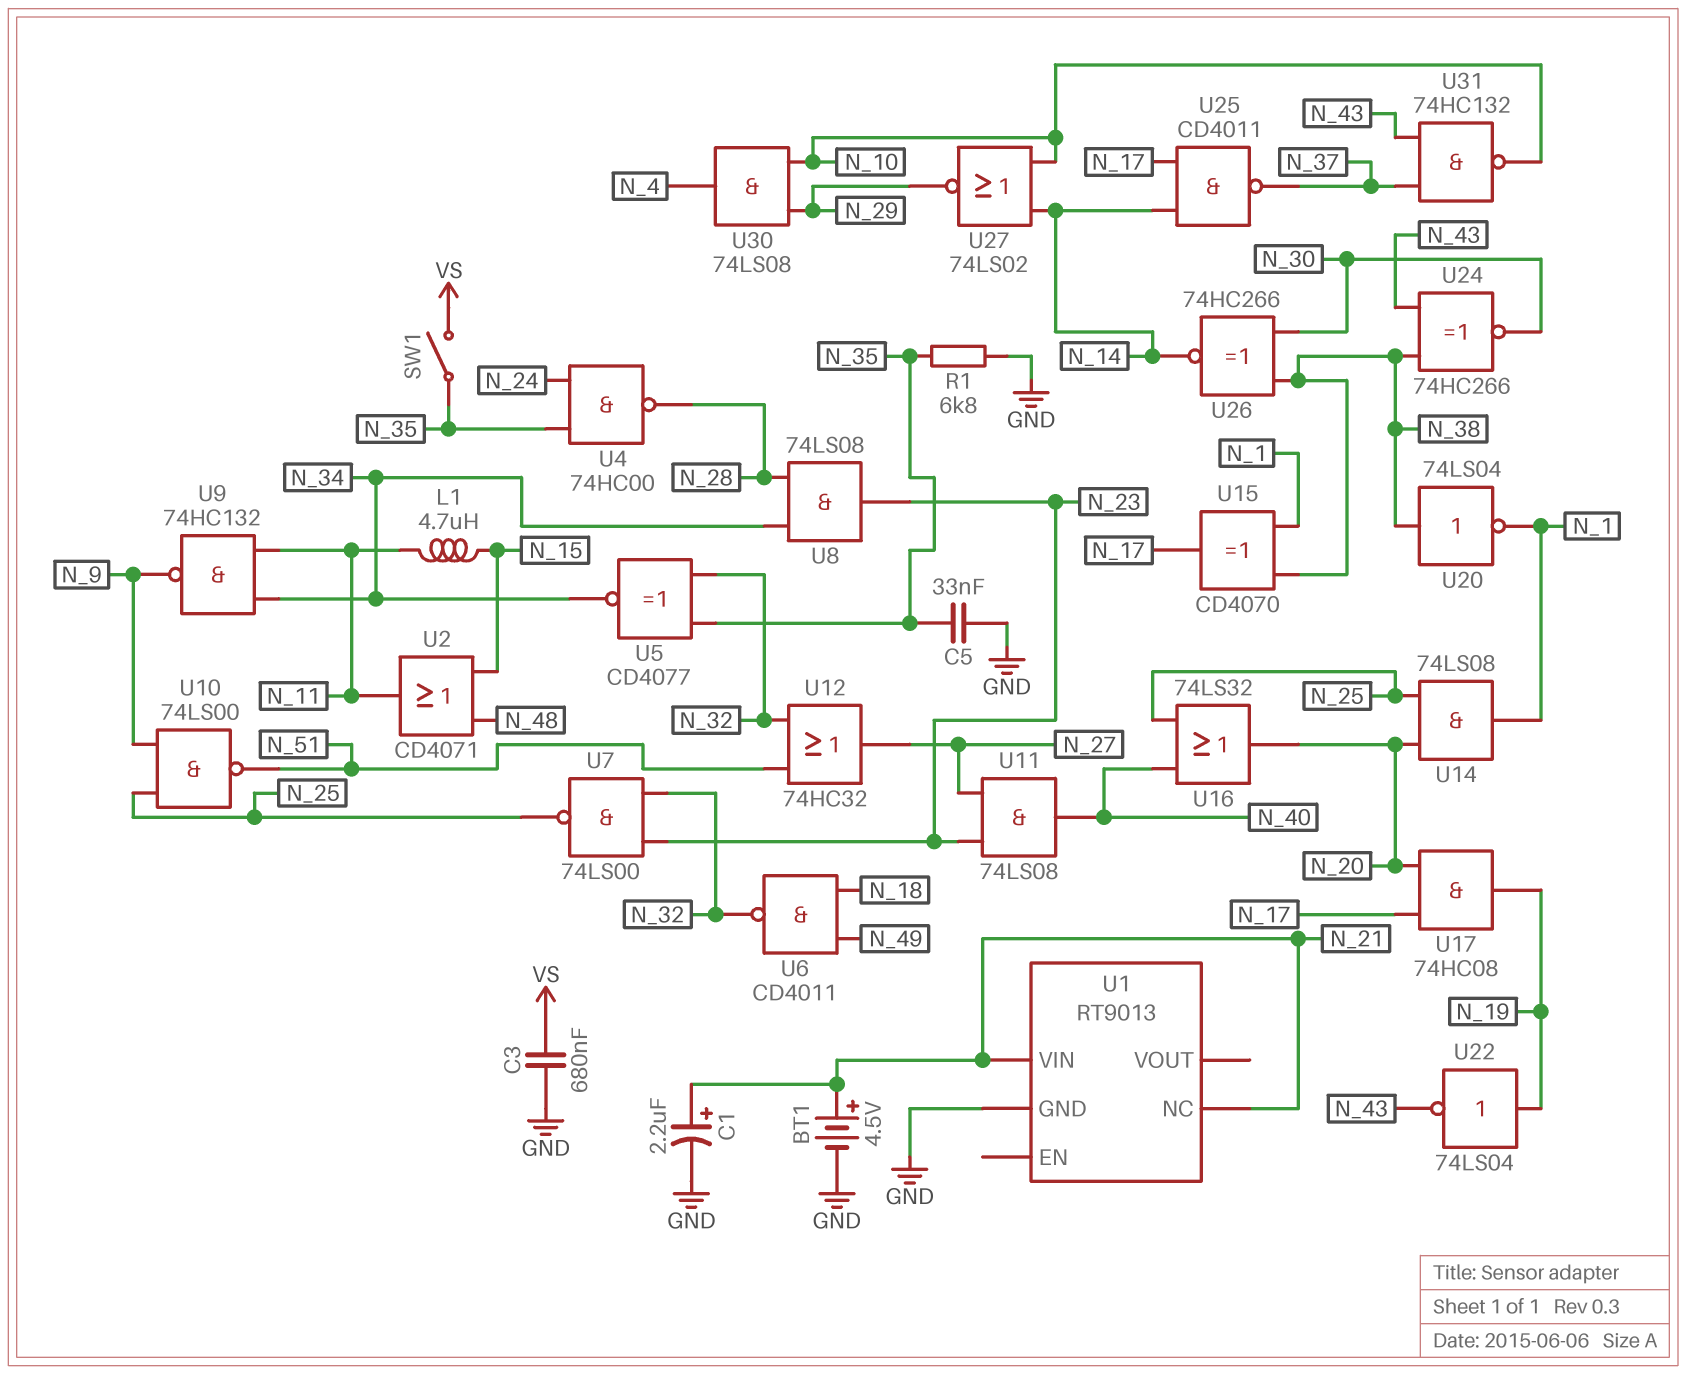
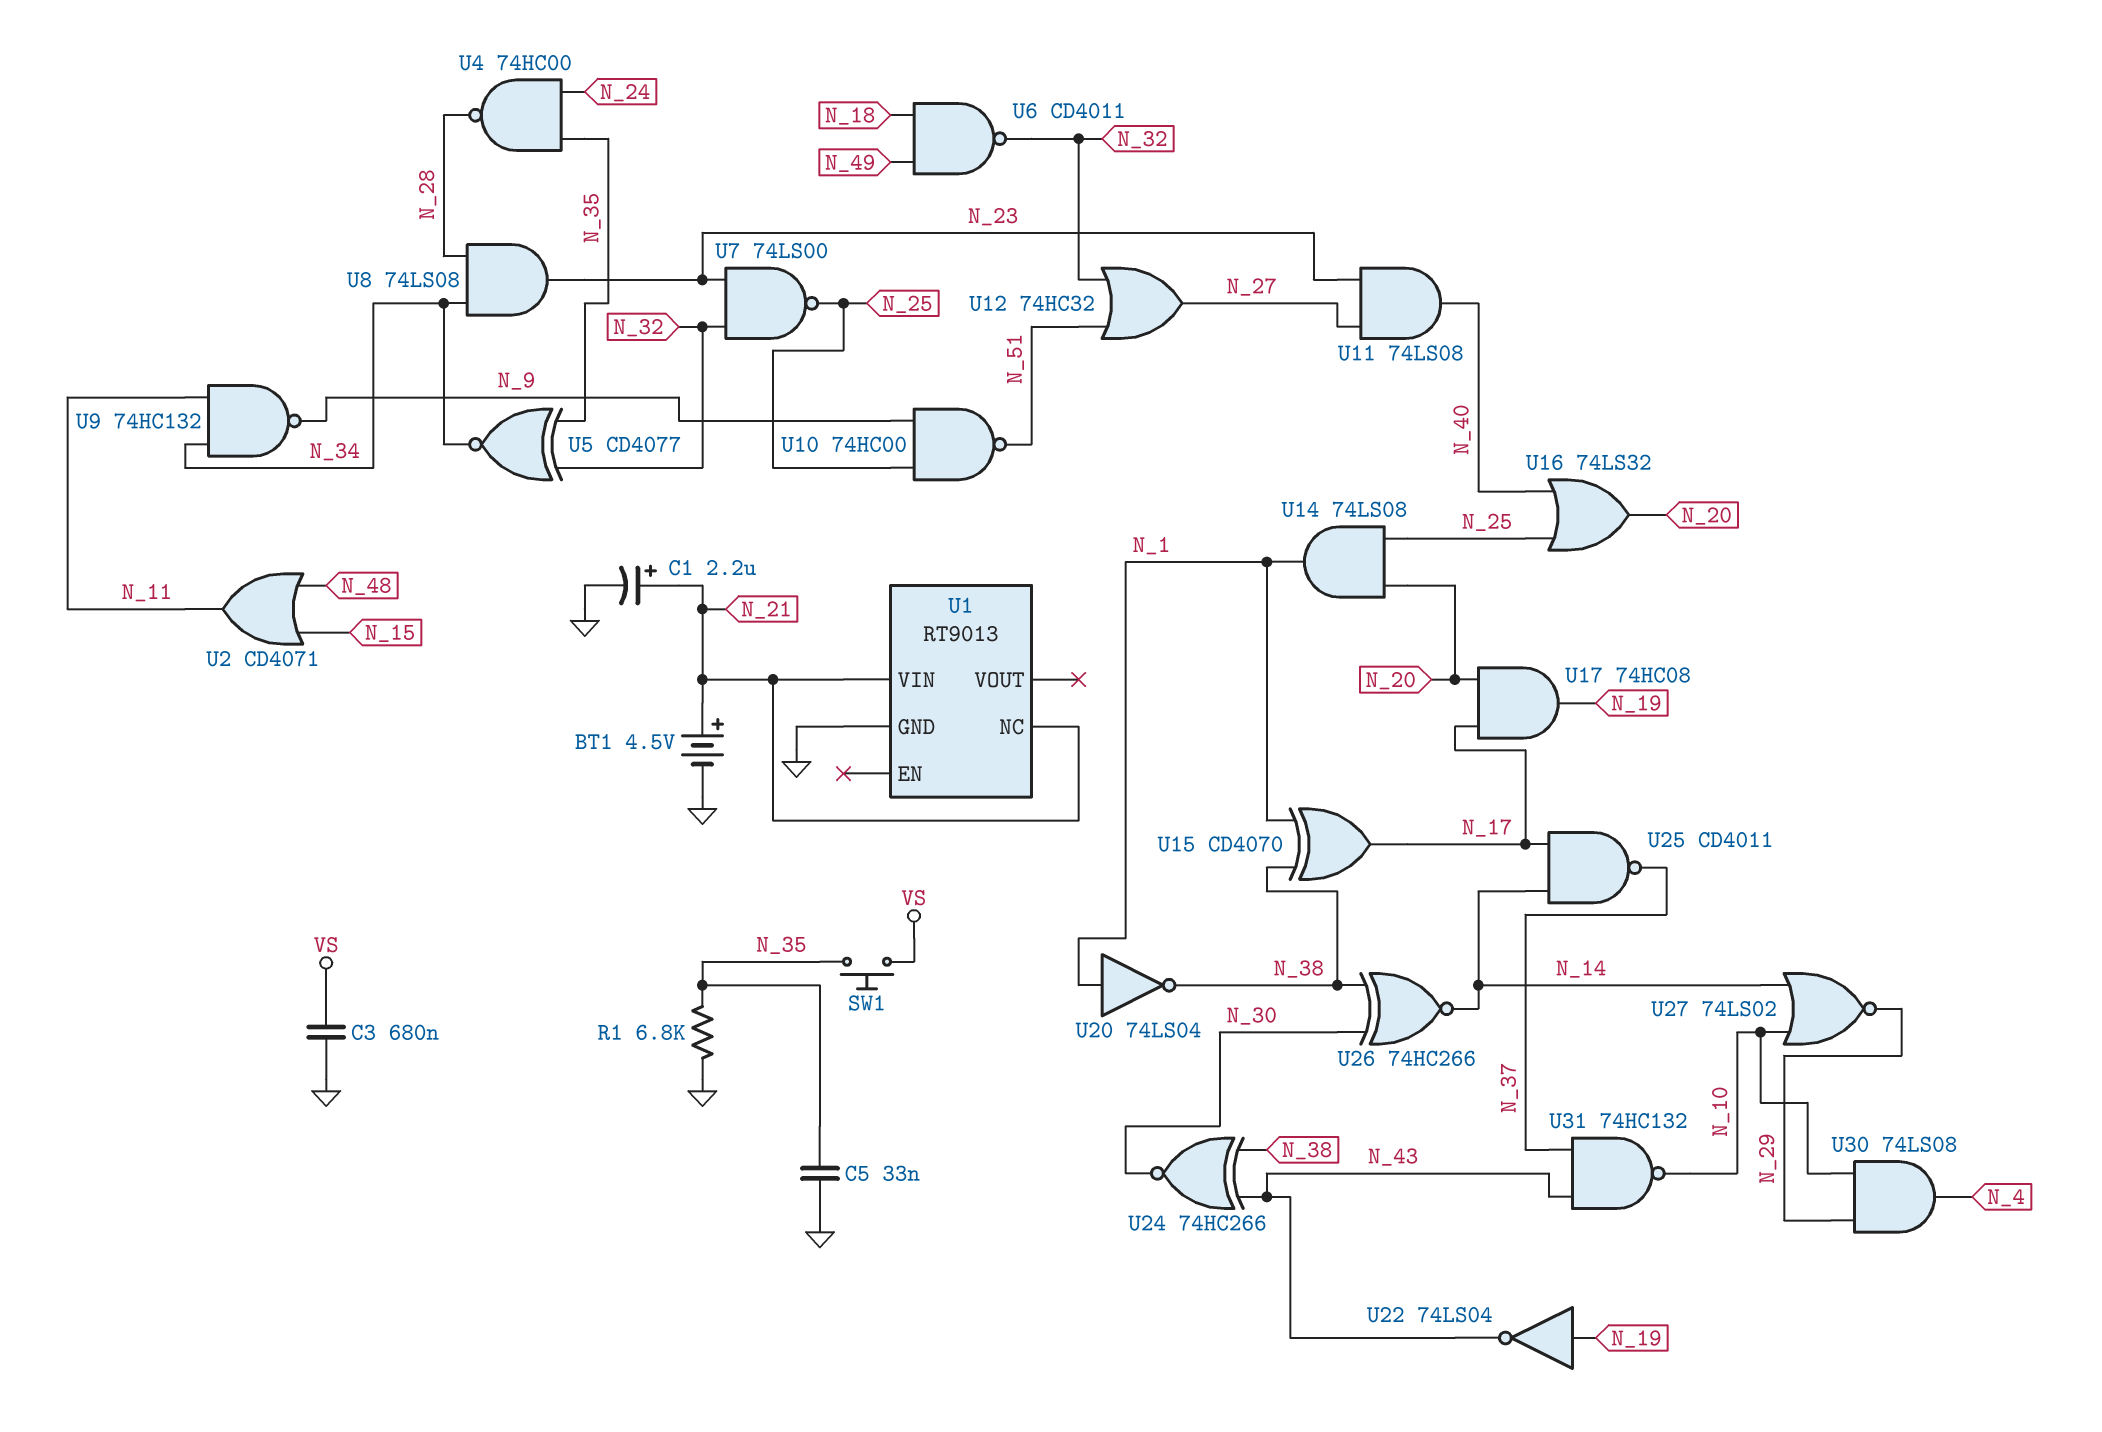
L1: 4.7uH (N_11, N_15) -> none
SW1: switch (N_35, VS) -> button (N_35, VS)
U10: NAND 74LS00 (in N_9, in N_25, out N_51) -> NAND 74HC00 (in N_9, in N_25, out N_51)
U20: NOT 74LS04 (in N_38, out N_1) -> NOT 74LS04 (in N_1, out N_38)

